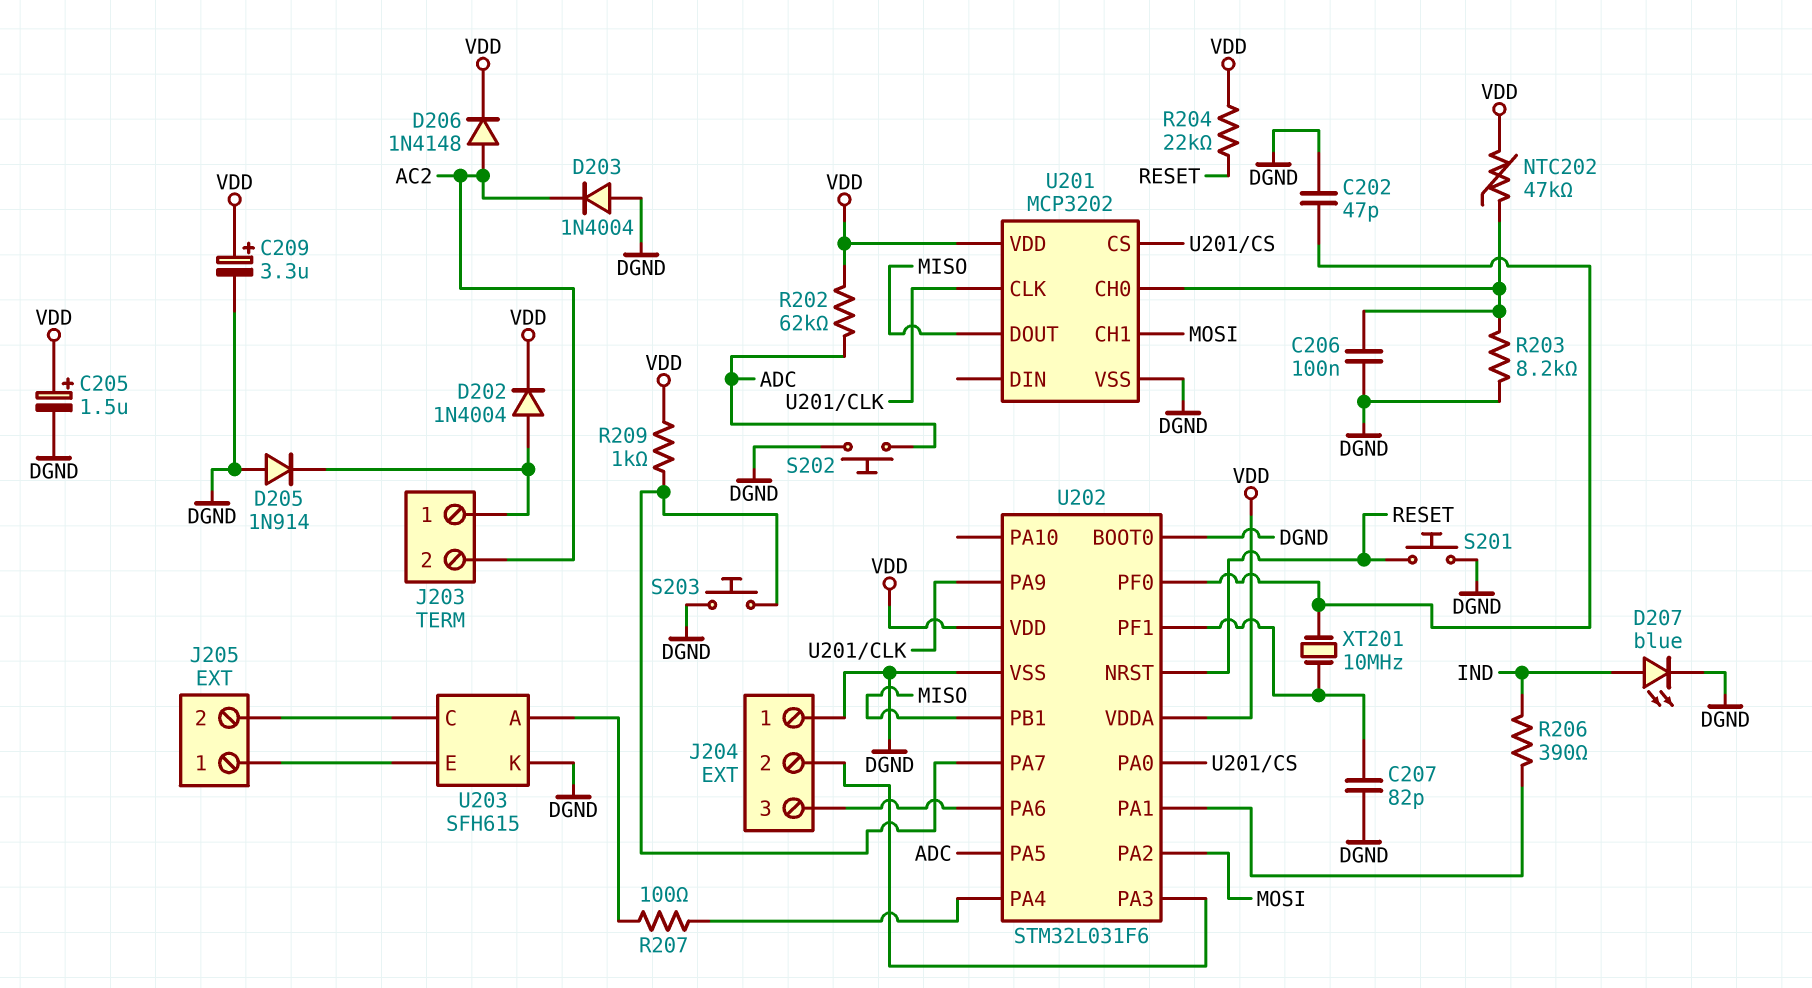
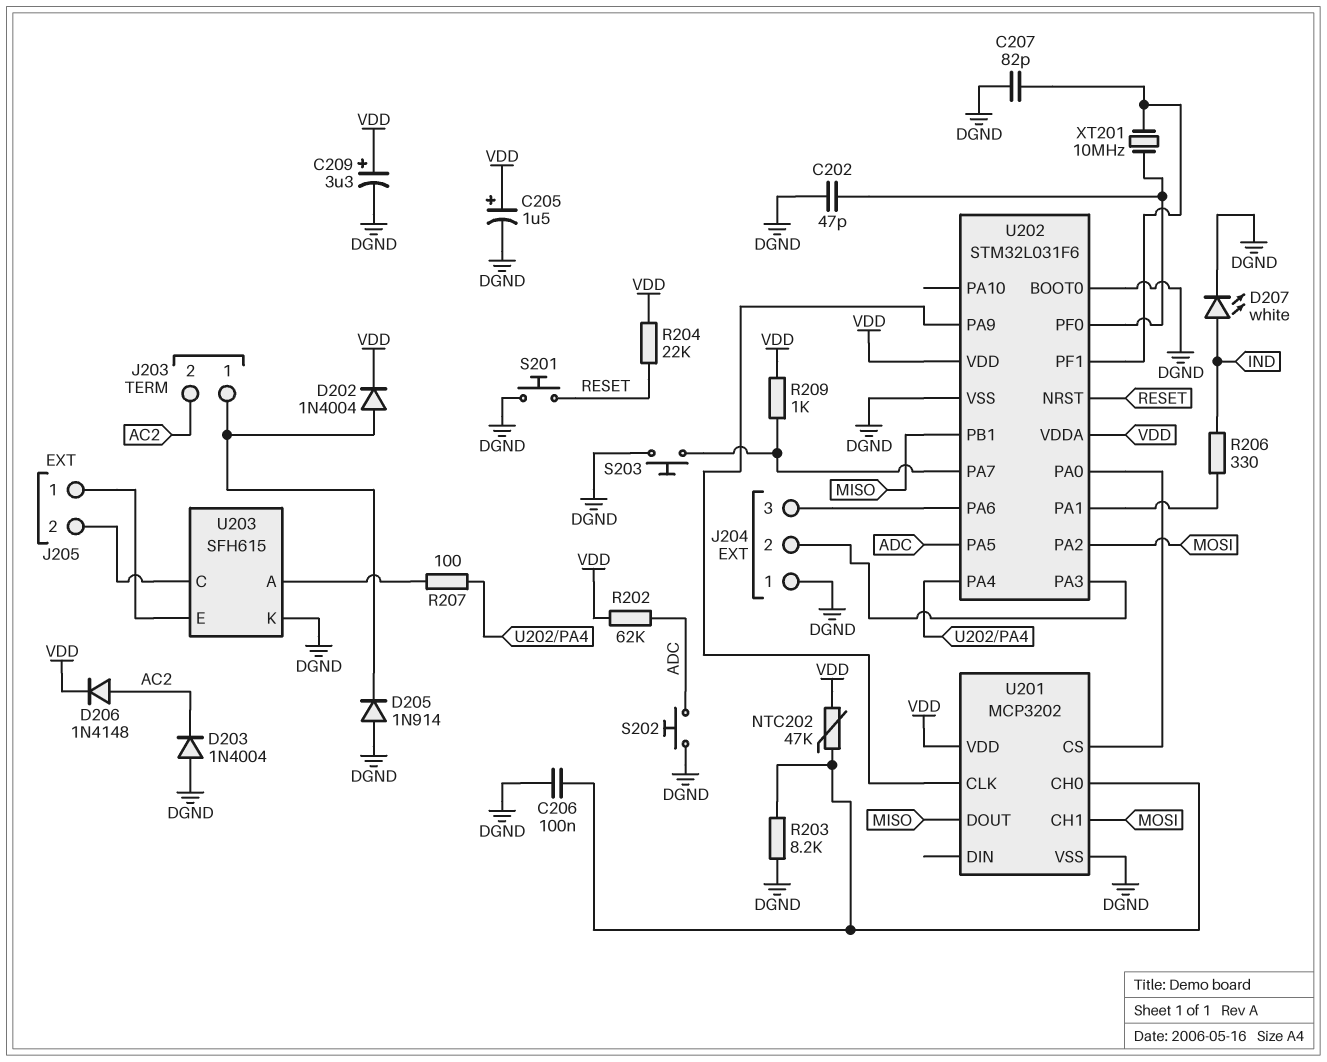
D207: LED blue (A IND, K DGND) -> LED white (A IND, K DGND)
R206: 390 (IND, U202/PA1) -> 330 (IND, U202/PA1)

